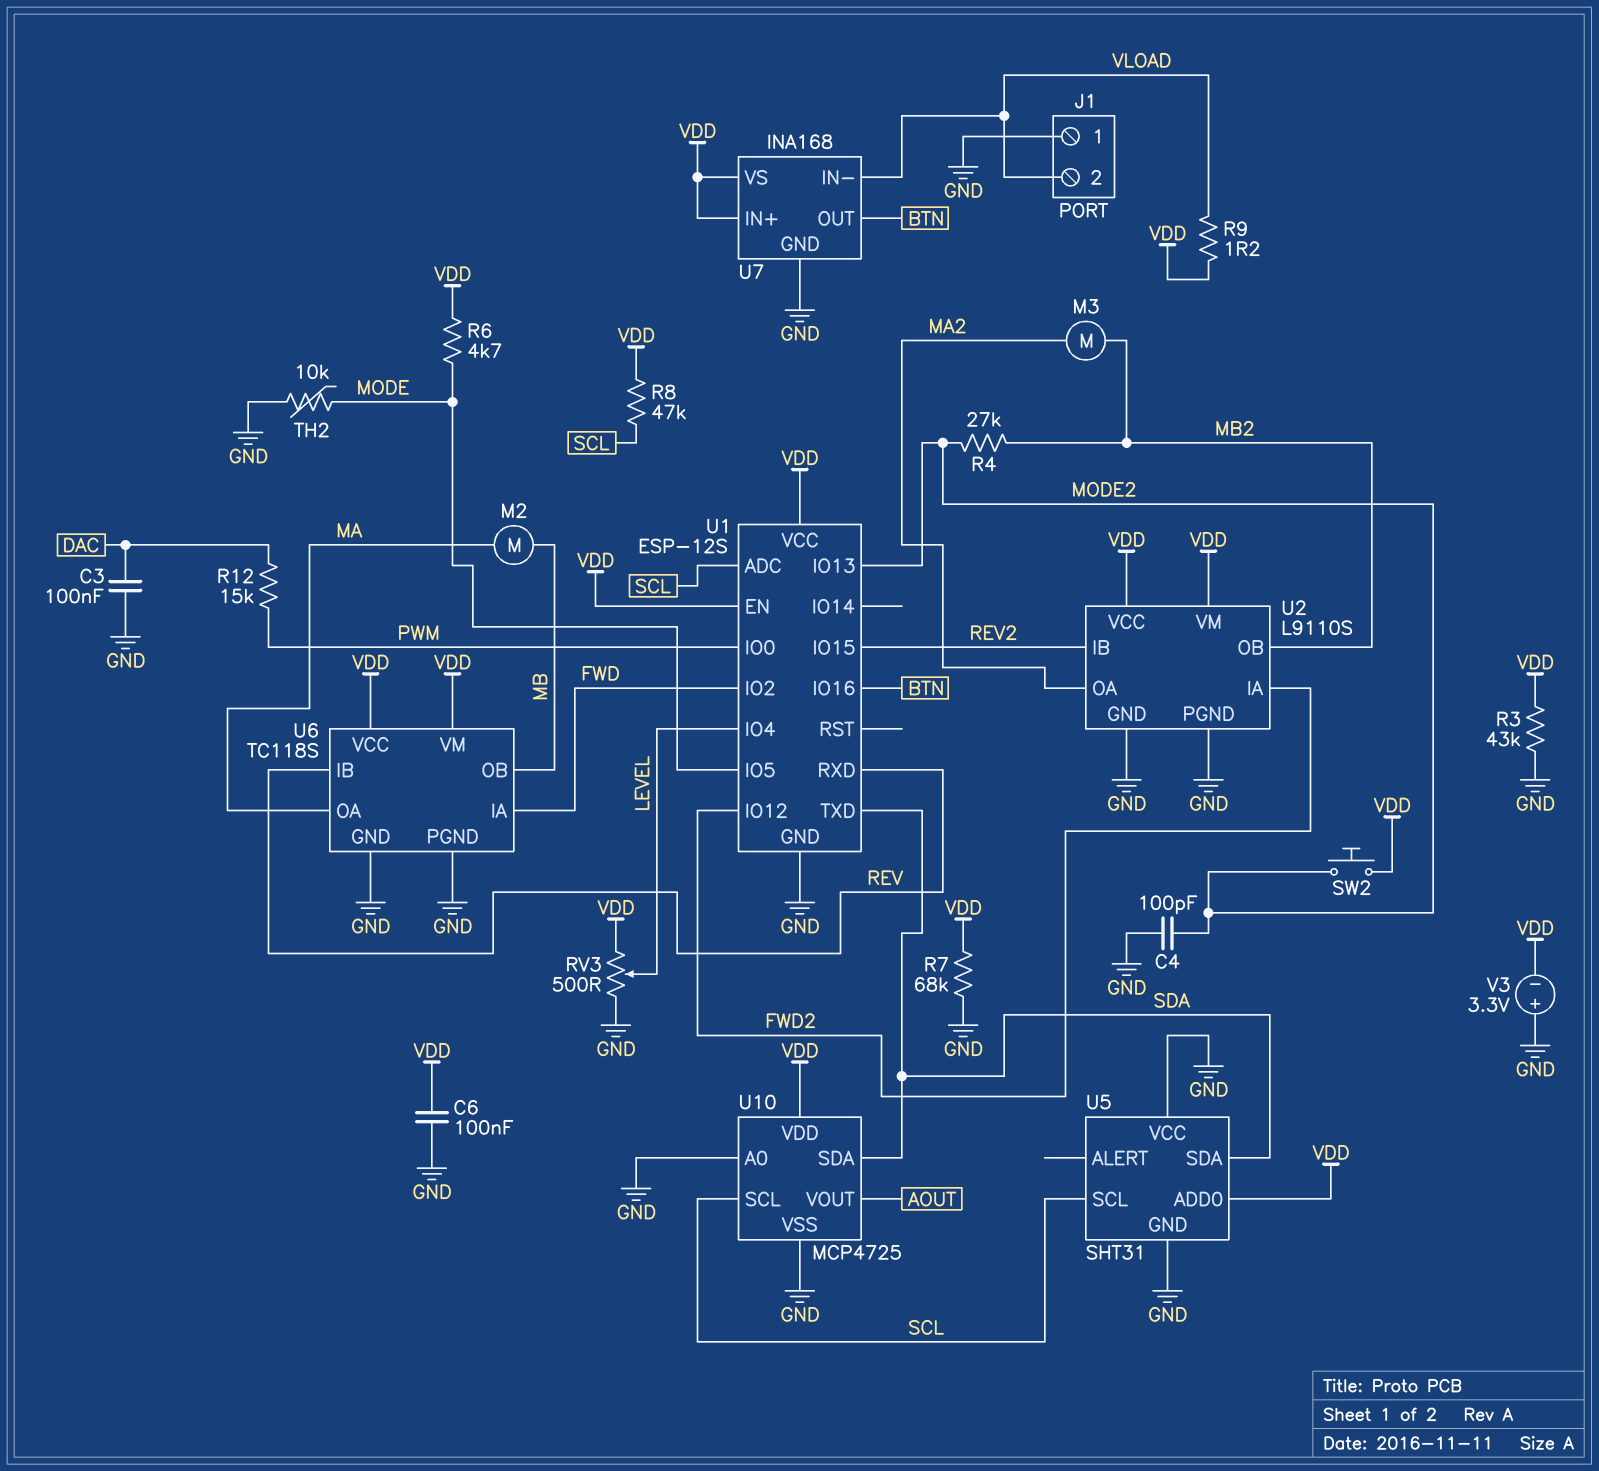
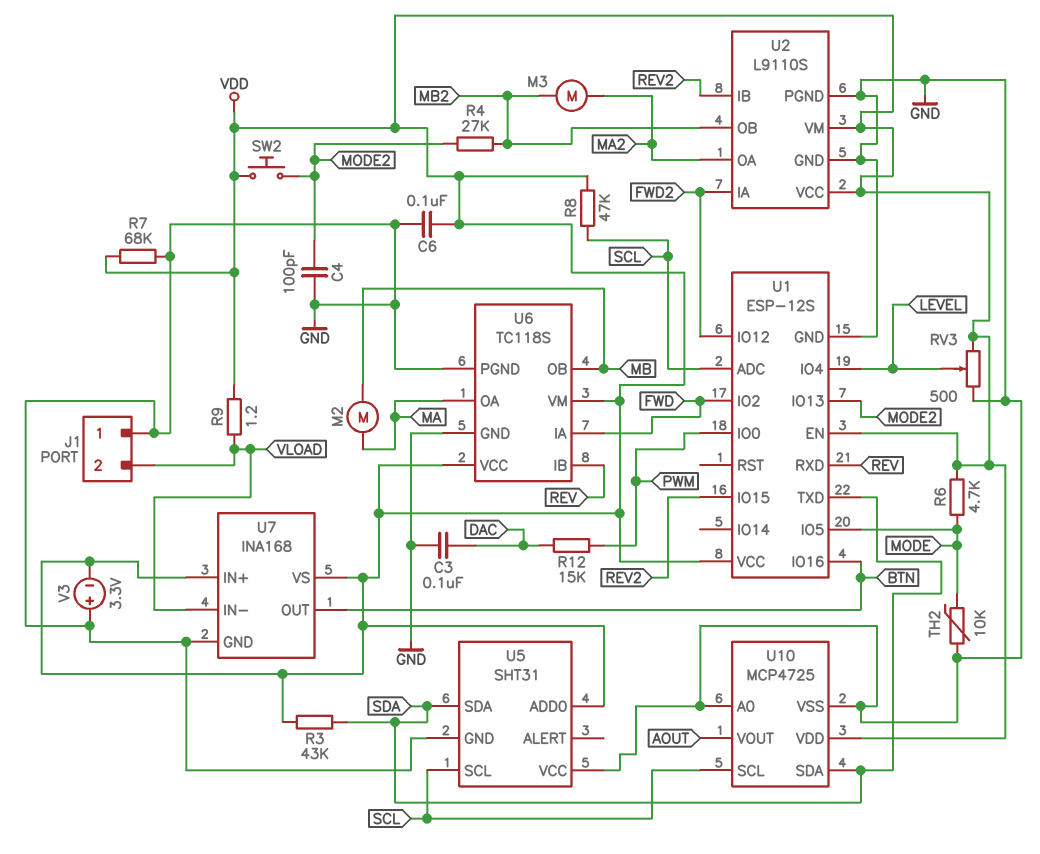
R3: 43k (GND, VDD) -> 43k (SDA, VDD)

